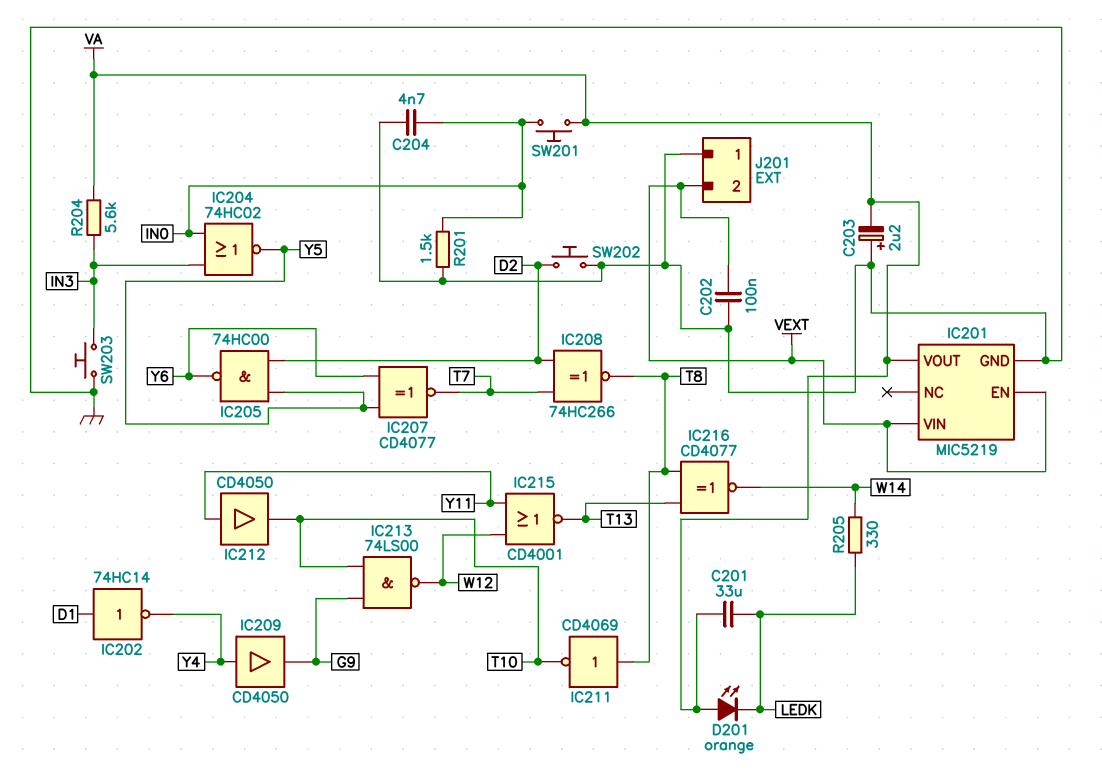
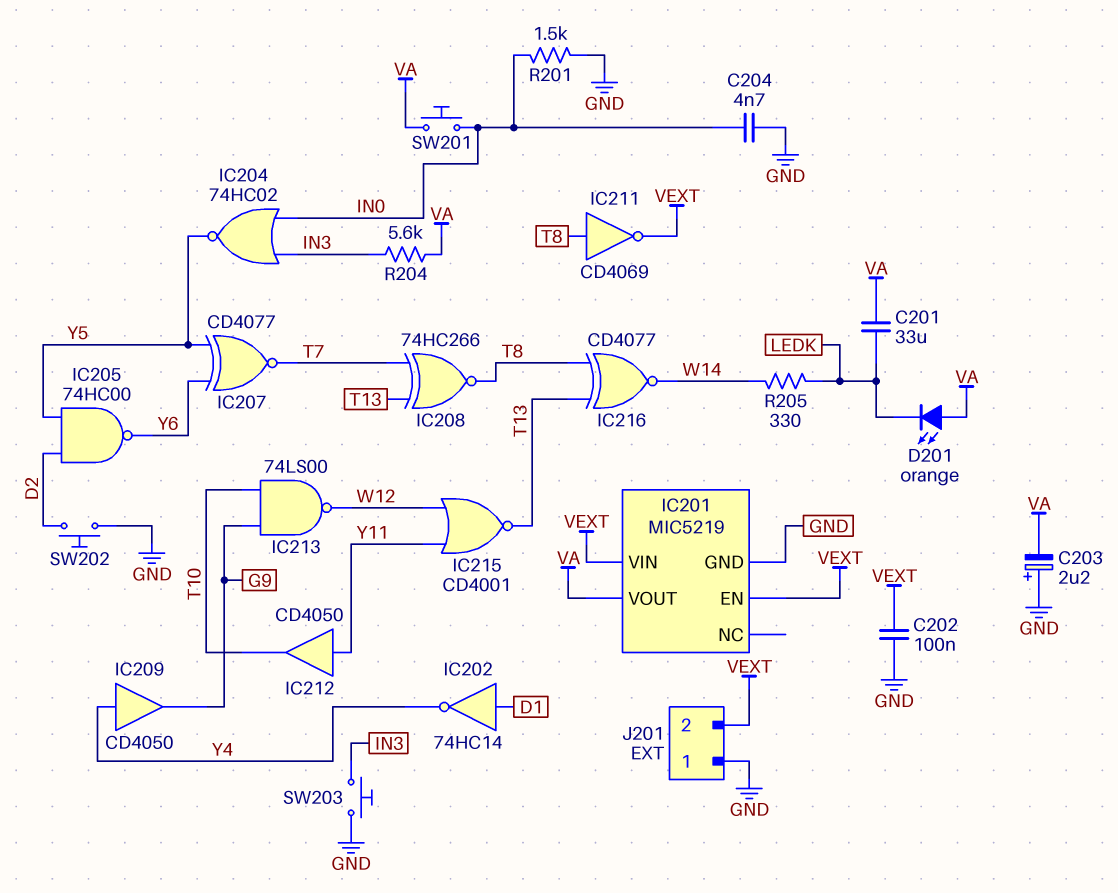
IC208: XNOR 74HC266 (in D2, in T7, out T8) -> XNOR 74HC266 (in T7, in T13, out T8)
IC211: NOT CD4069 (in T8, out T10) -> NOT CD4069 (in T8, out VEXT)

